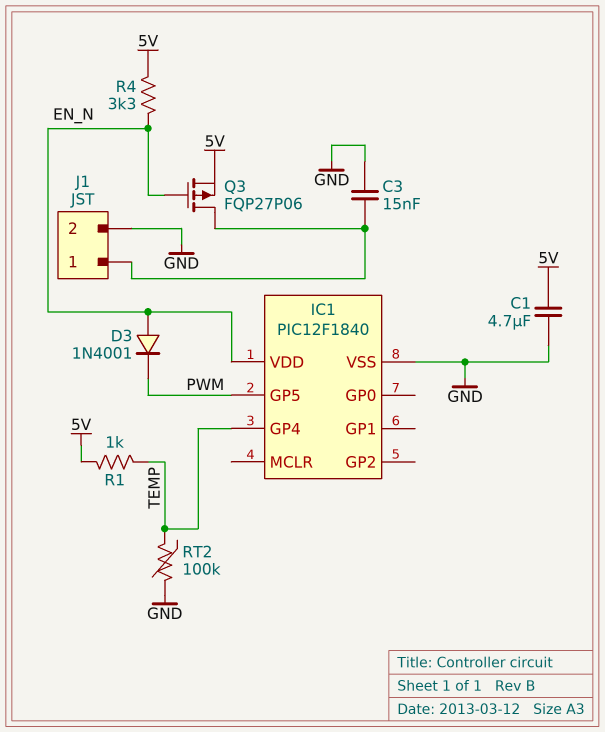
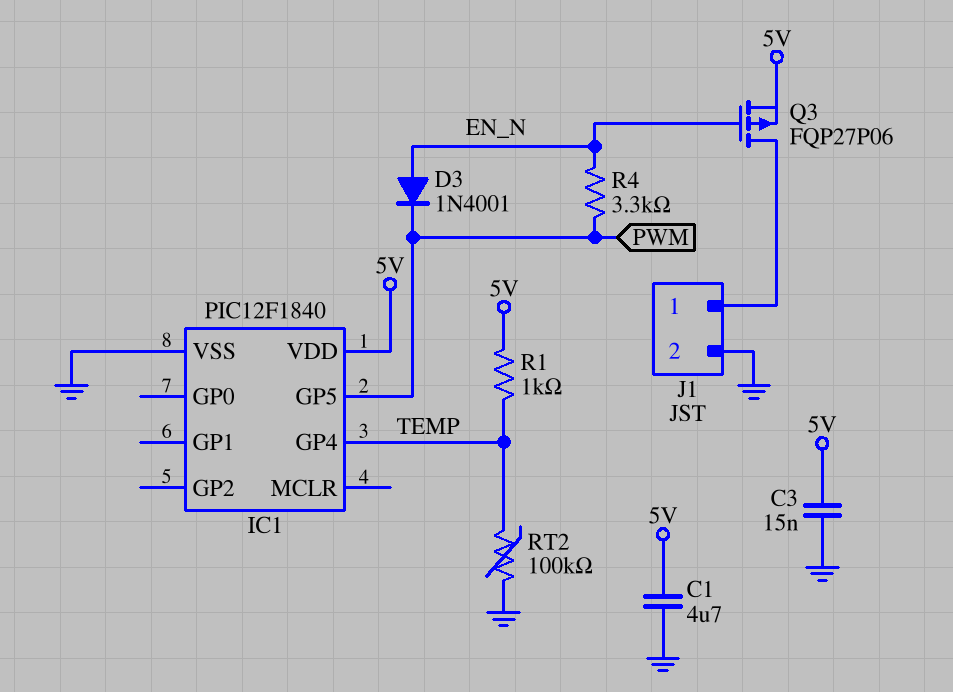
C3: 15nF (GND, J1/1) -> 15nF (5V, GND)
IC1 pin VDD: EN_N -> 5V
R4: 3.3k (5V, EN_N) -> 3.3k (EN_N, PWM)

